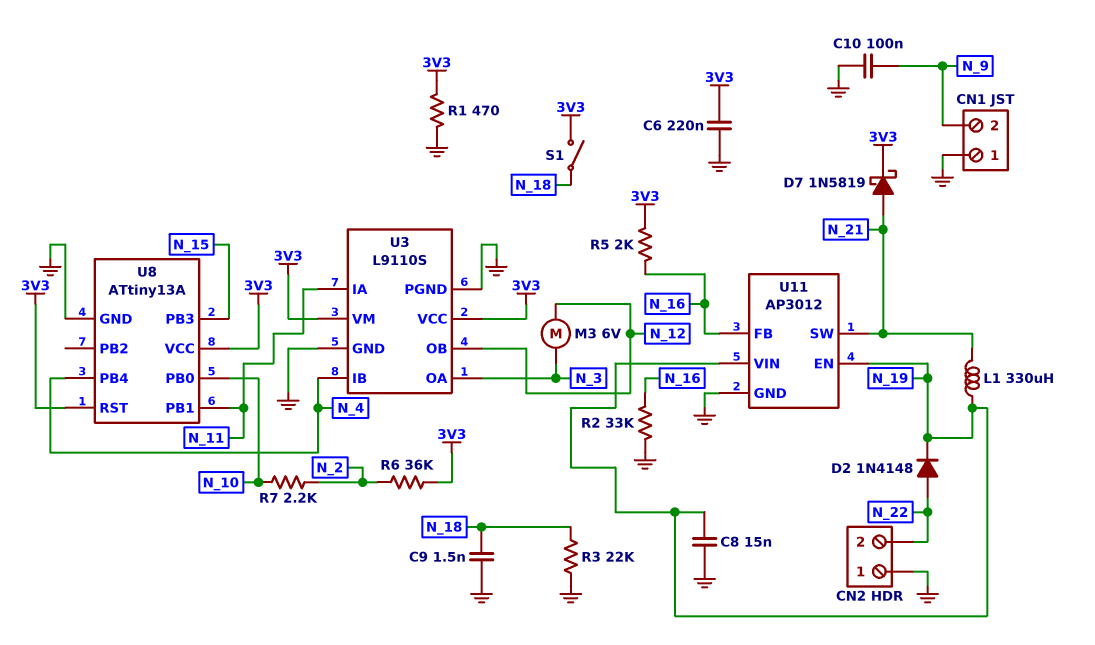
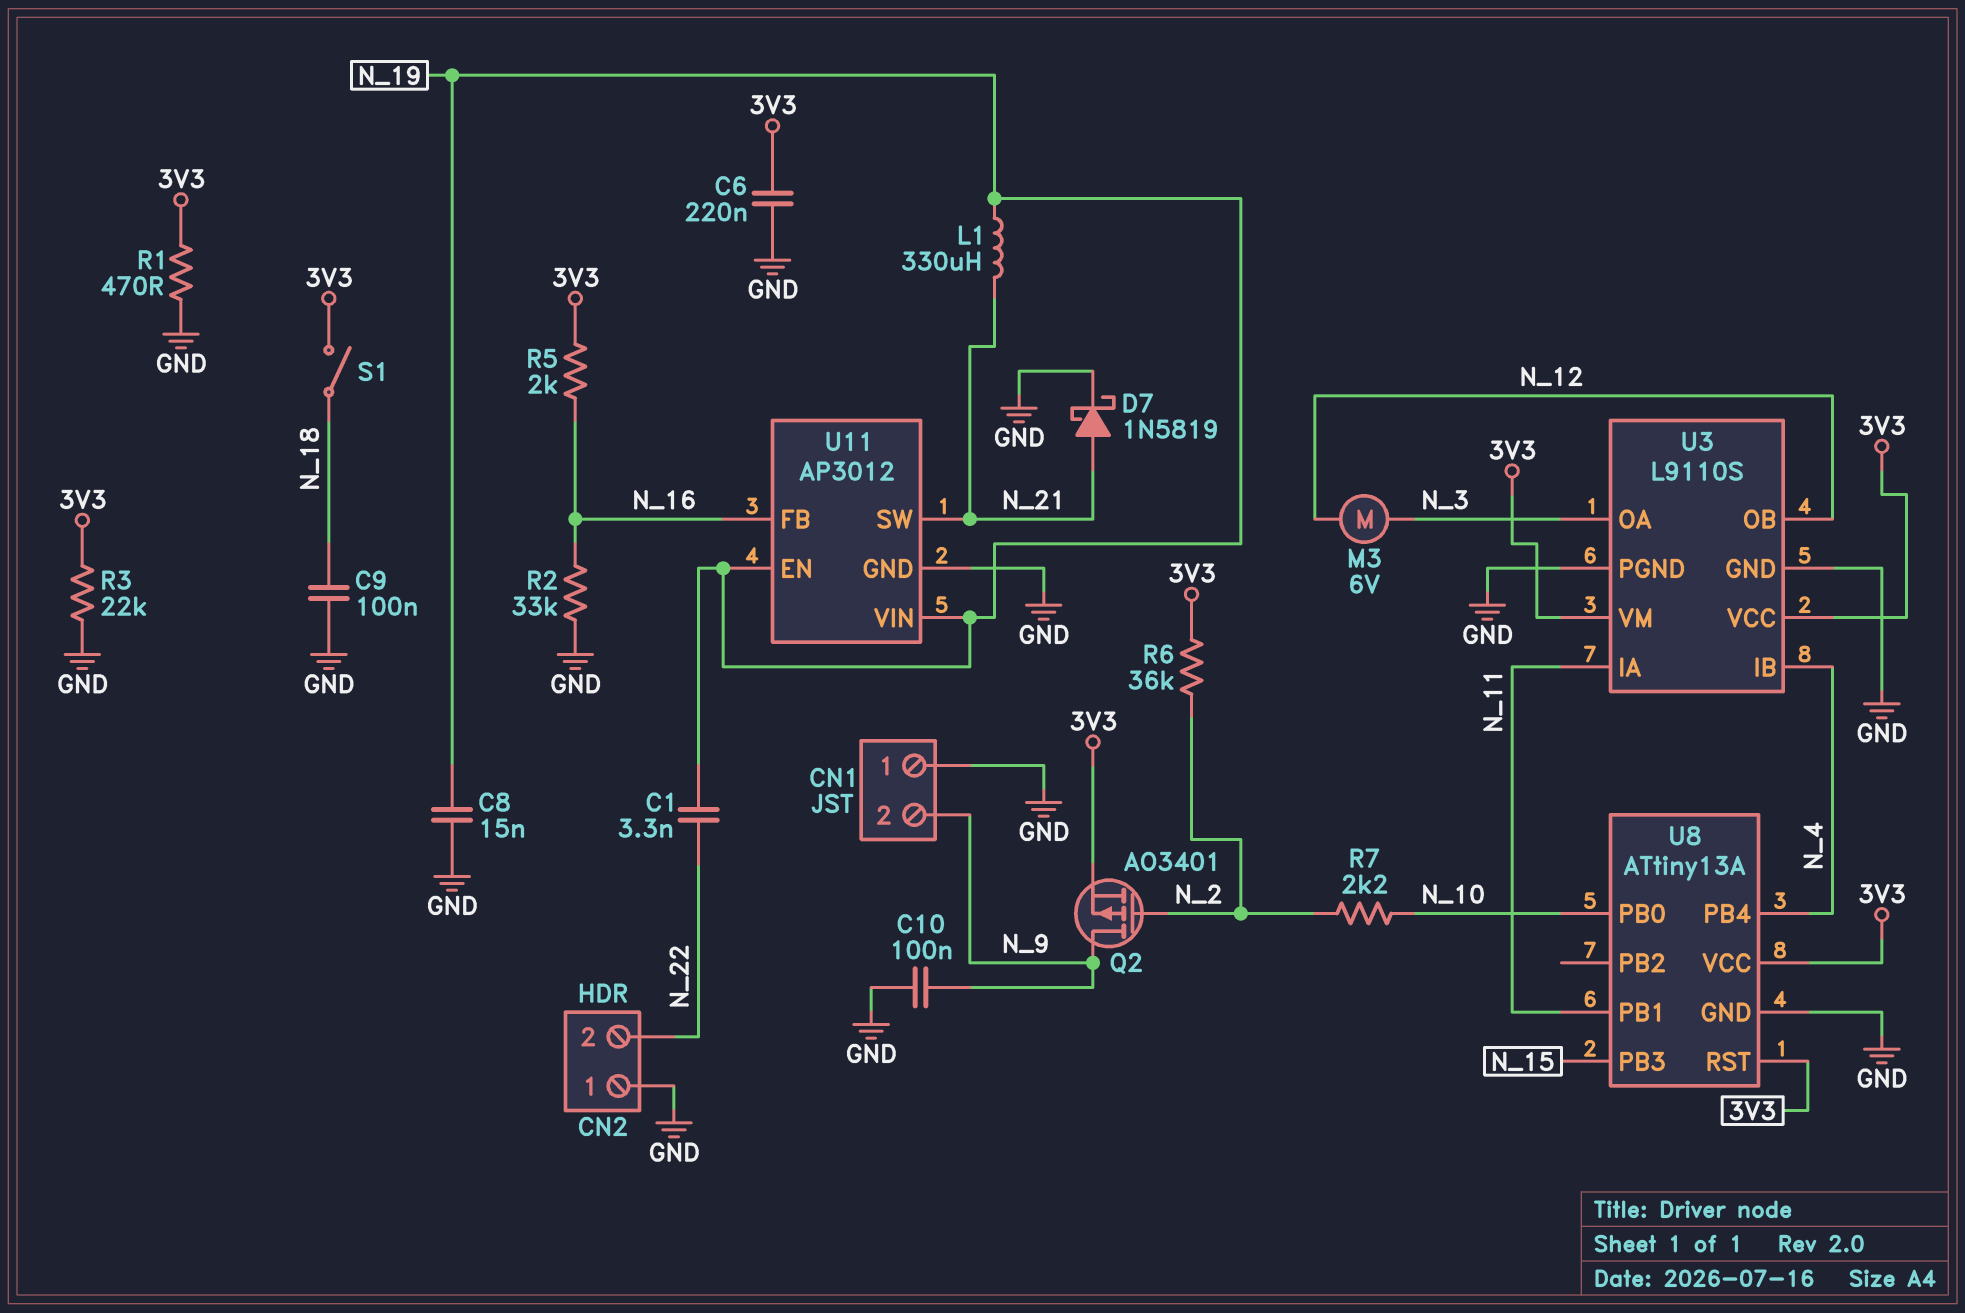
C1: none -> 3.3nF (N_19, N_22)
C9: 1.5nF (GND, N_18) -> 100nF (GND, N_18)
D2: diode 1N4148 (A N_22, K N_19) -> none
D7: schottky 1N5819 (A N_21, K 3V3) -> schottky 1N5819 (A N_21, K GND)
Q2: none -> PMOS AO3401 (G N_2, D N_9, S 3V3)
R3: 22k (GND, N_18) -> 22k (3V3, GND)

